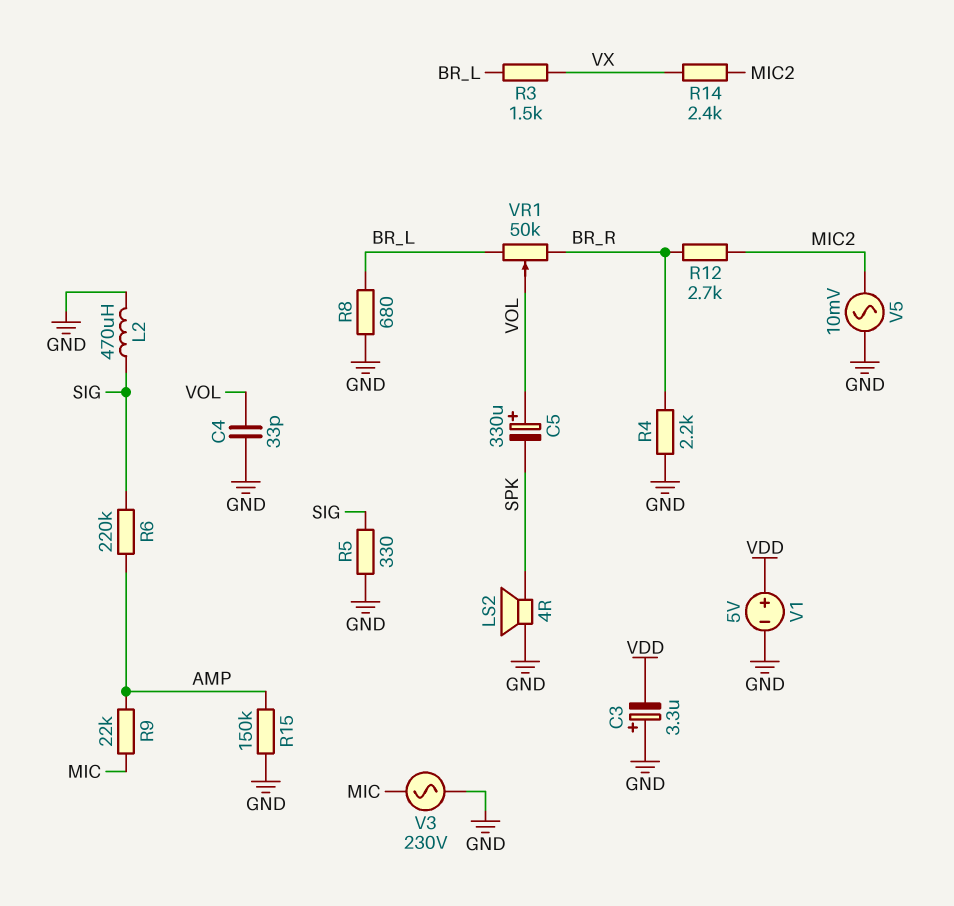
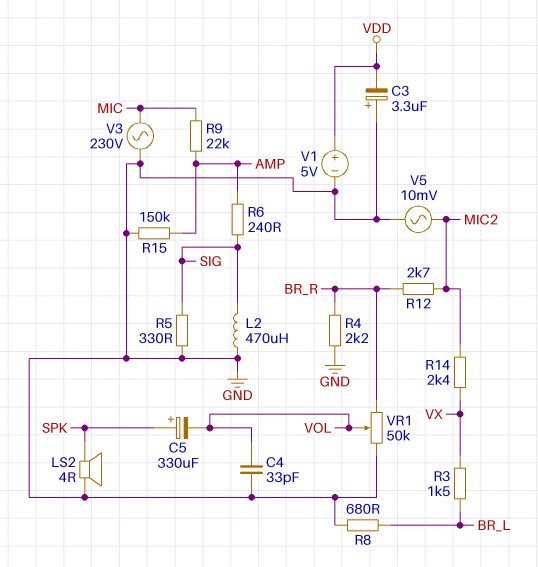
C5: 330uF (plus VOL, minus SPK) -> 330uF (plus SPK, minus VOL)
R6: 220k (AMP, SIG) -> 240 (AMP, SIG)
VR1: 50k (BR_L, BR_R, wiper VOL) -> 50k (BR_R, GND, wiper VOL)

